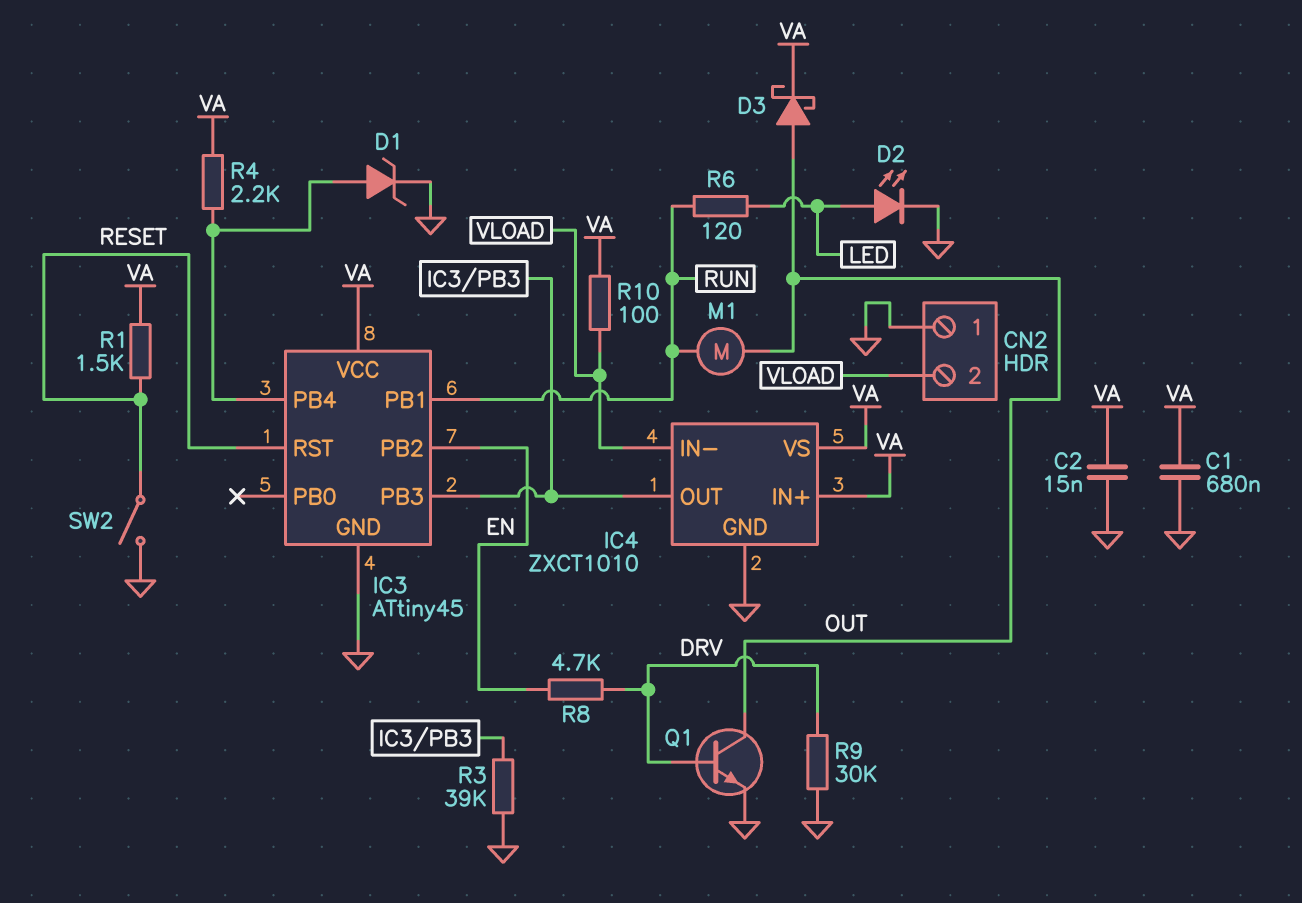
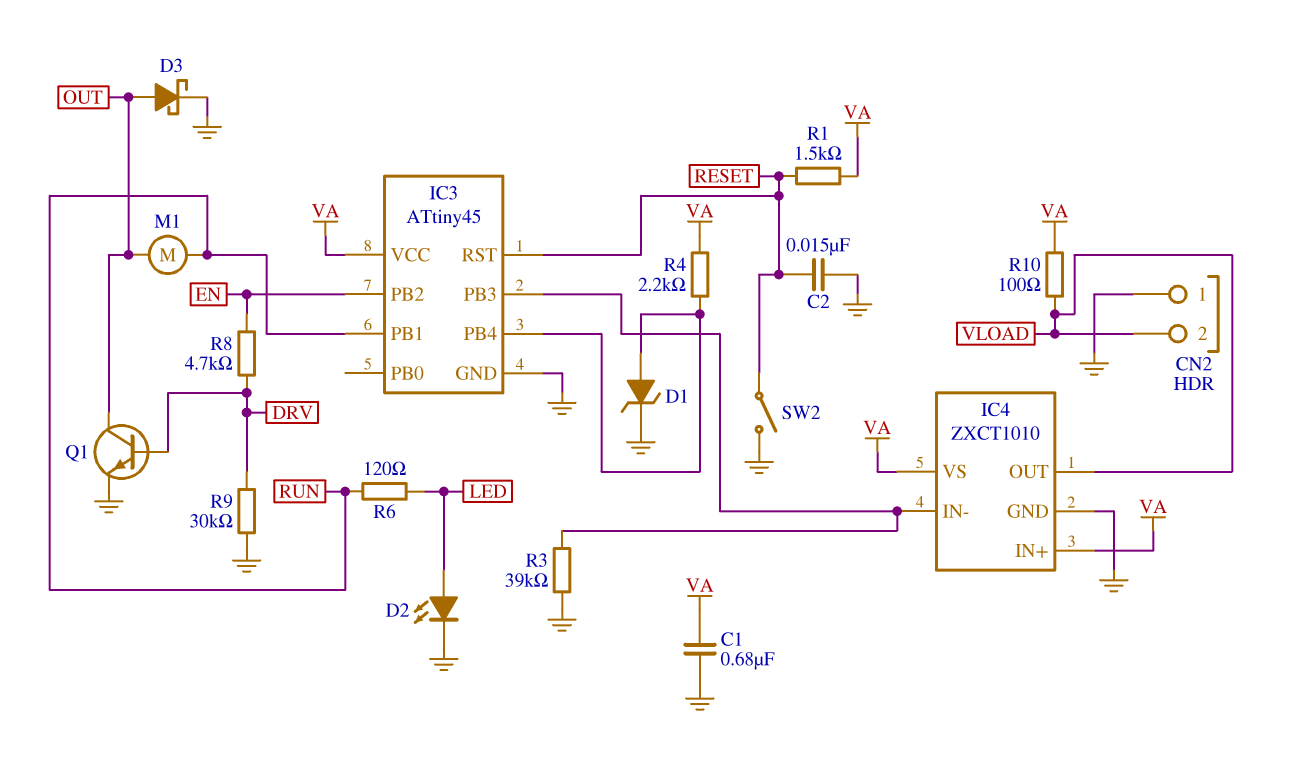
C2: 15nF (GND, VA) -> 15nF (GND, RESET)
D3: schottky (A OUT, K VA) -> schottky (A OUT, K GND)
IC4 pin IN-: VLOAD -> IC3/PB3
IC4 pin OUT: IC3/PB3 -> VLOAD

